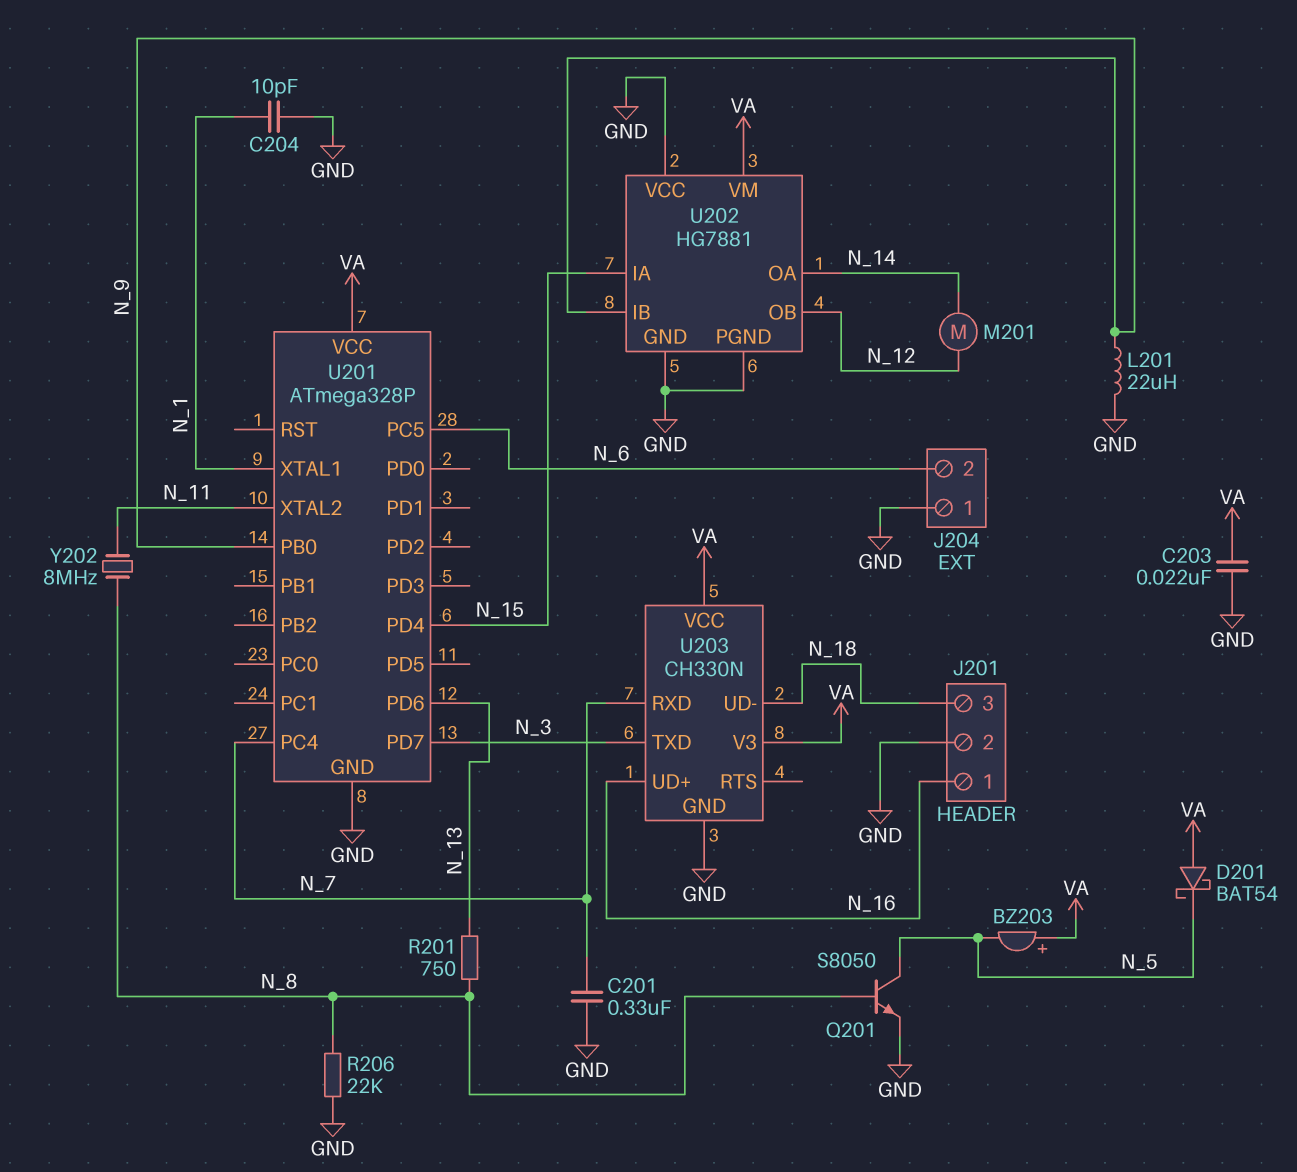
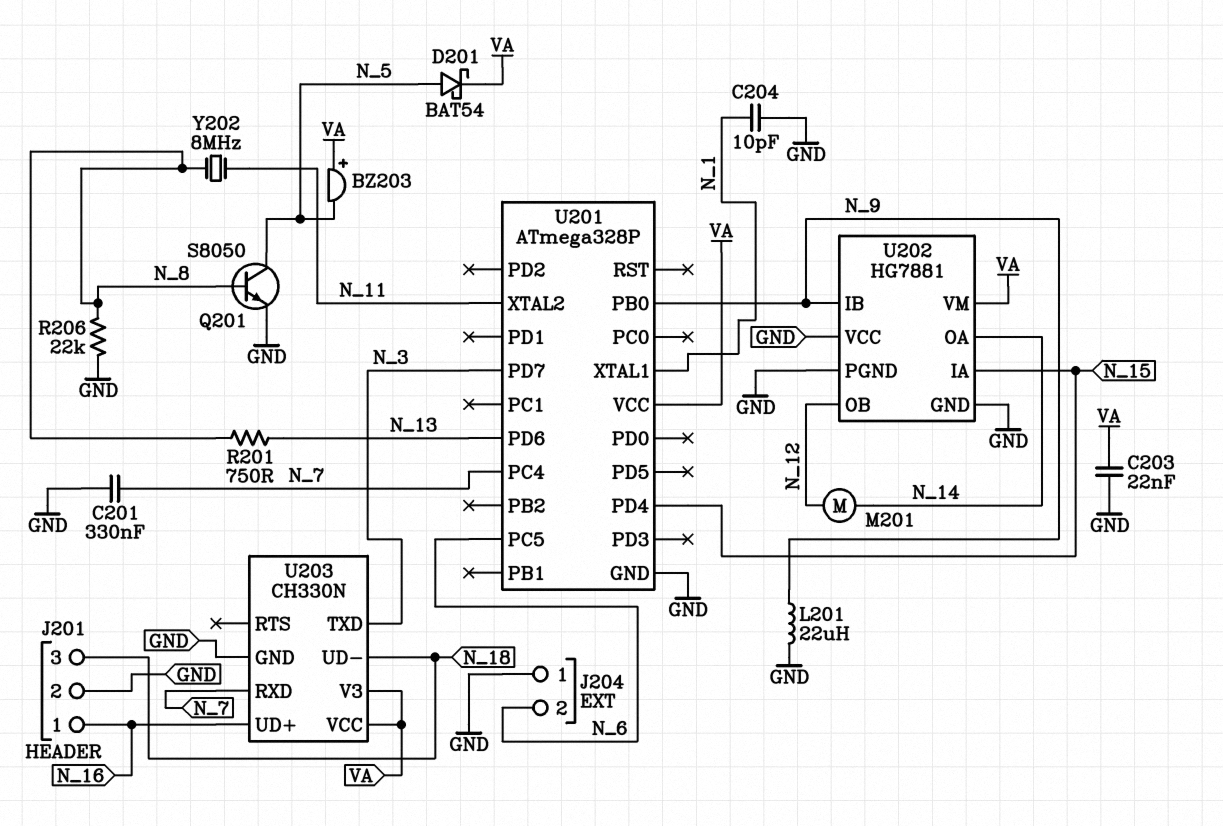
D201: schottky BAT54 (A VA, K N_5) -> schottky BAT54 (A N_5, K VA)

